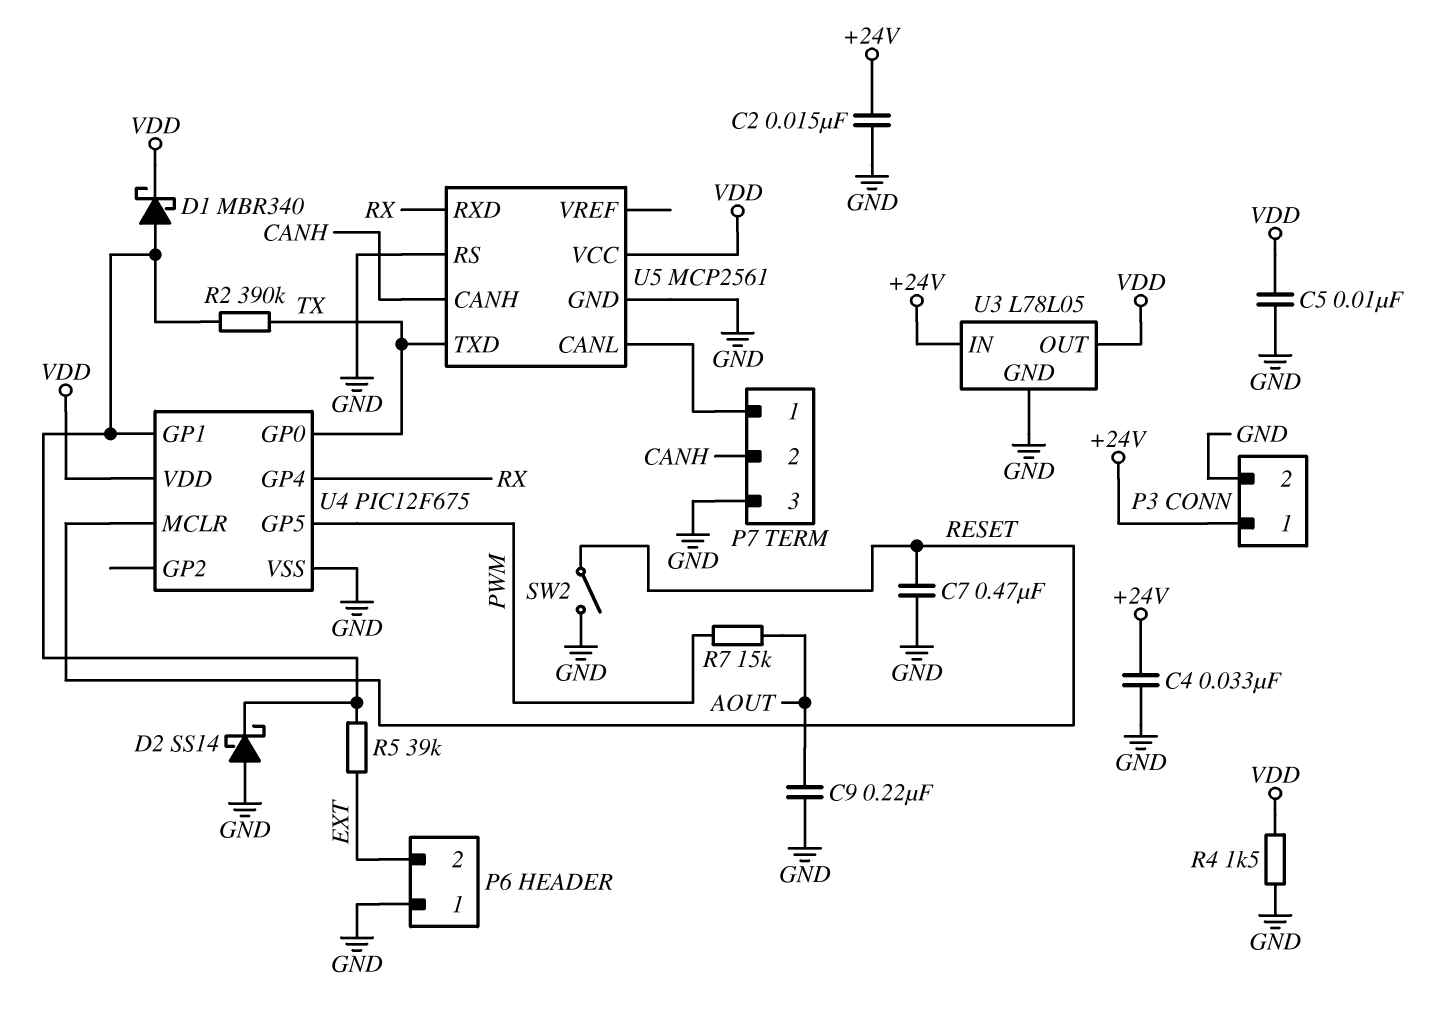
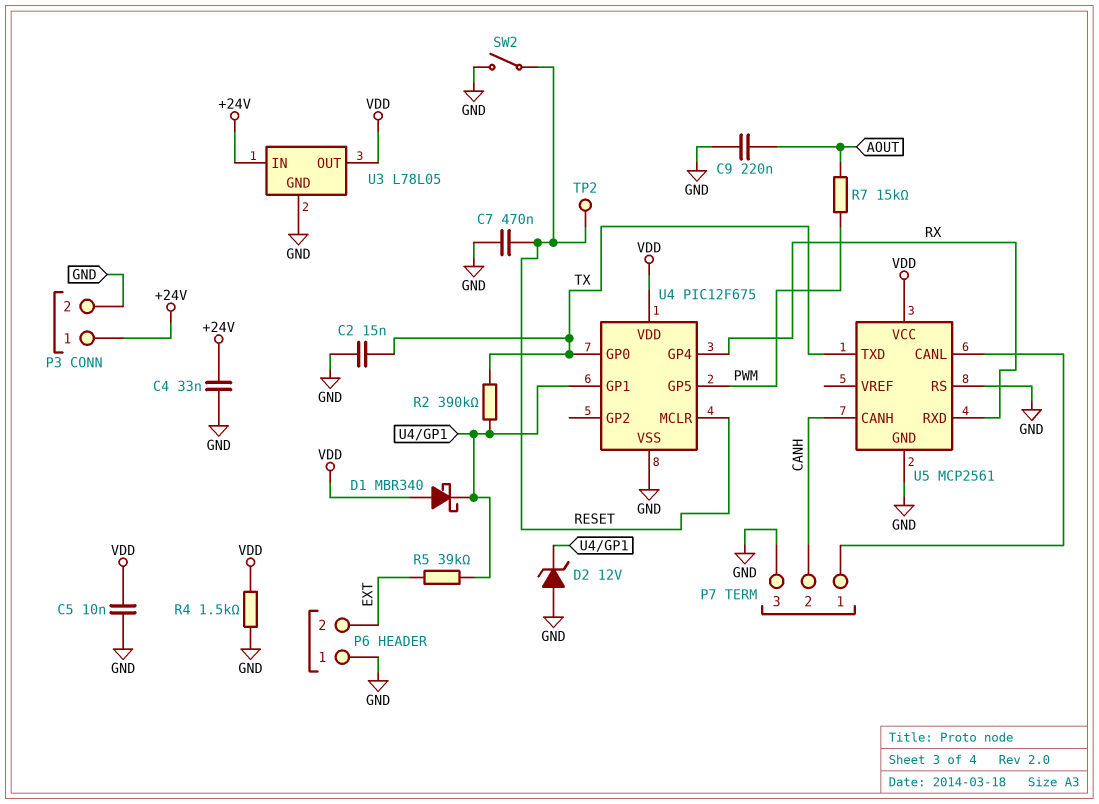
C2: 15nF (+24V, GND) -> 15nF (GND, TX)
D1: schottky MBR340 (A U4/GP1, K VDD) -> schottky MBR340 (A VDD, K U4/GP1)
D2: schottky SS14 (A GND, K U4/GP1) -> zener 12V (A GND, K U4/GP1)
TP2: none -> test point (RESET)

